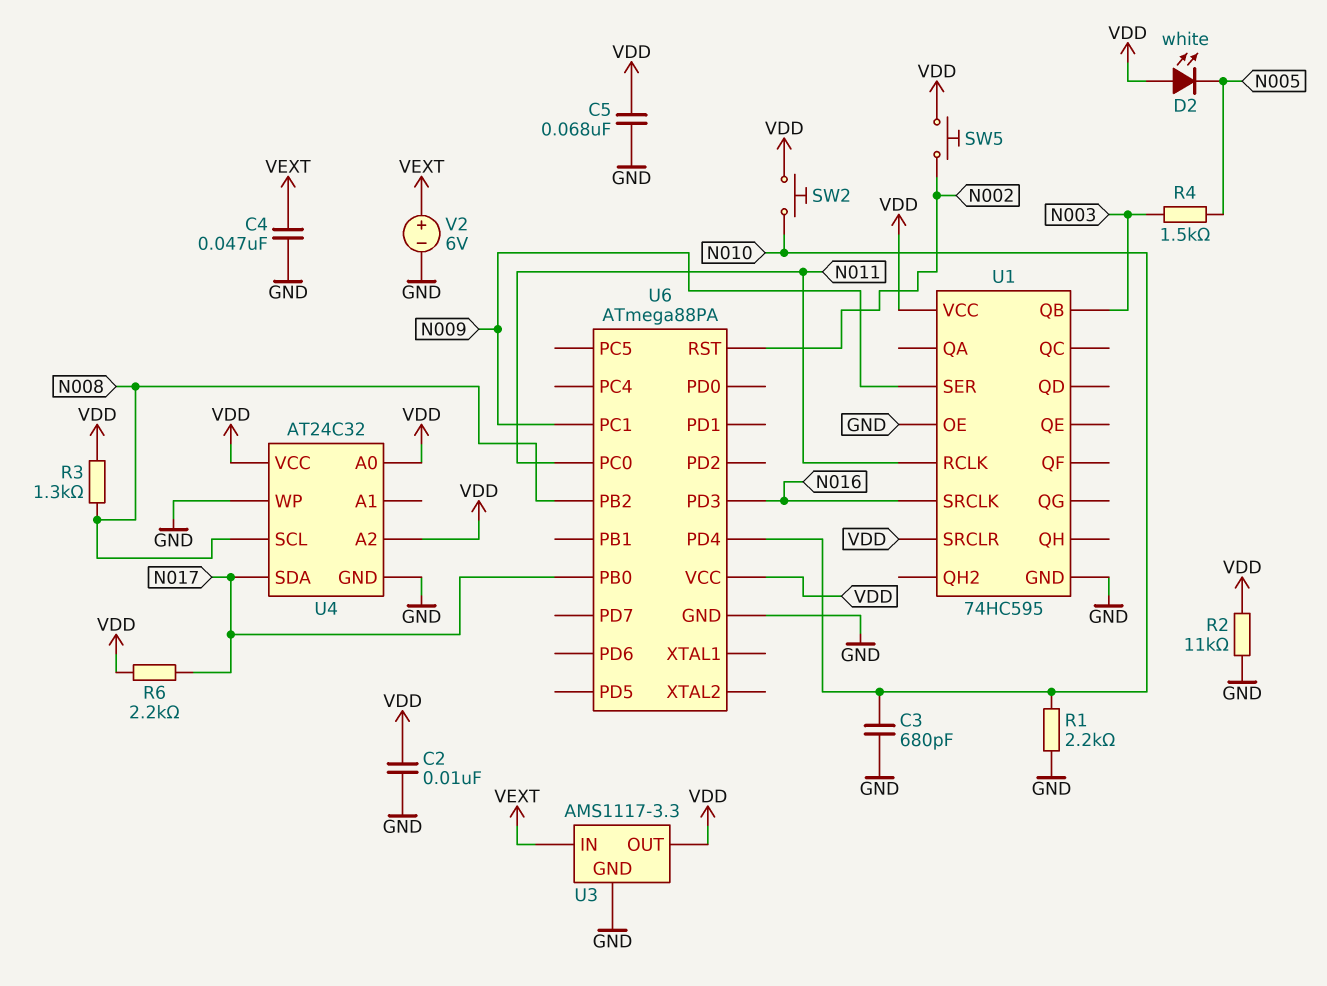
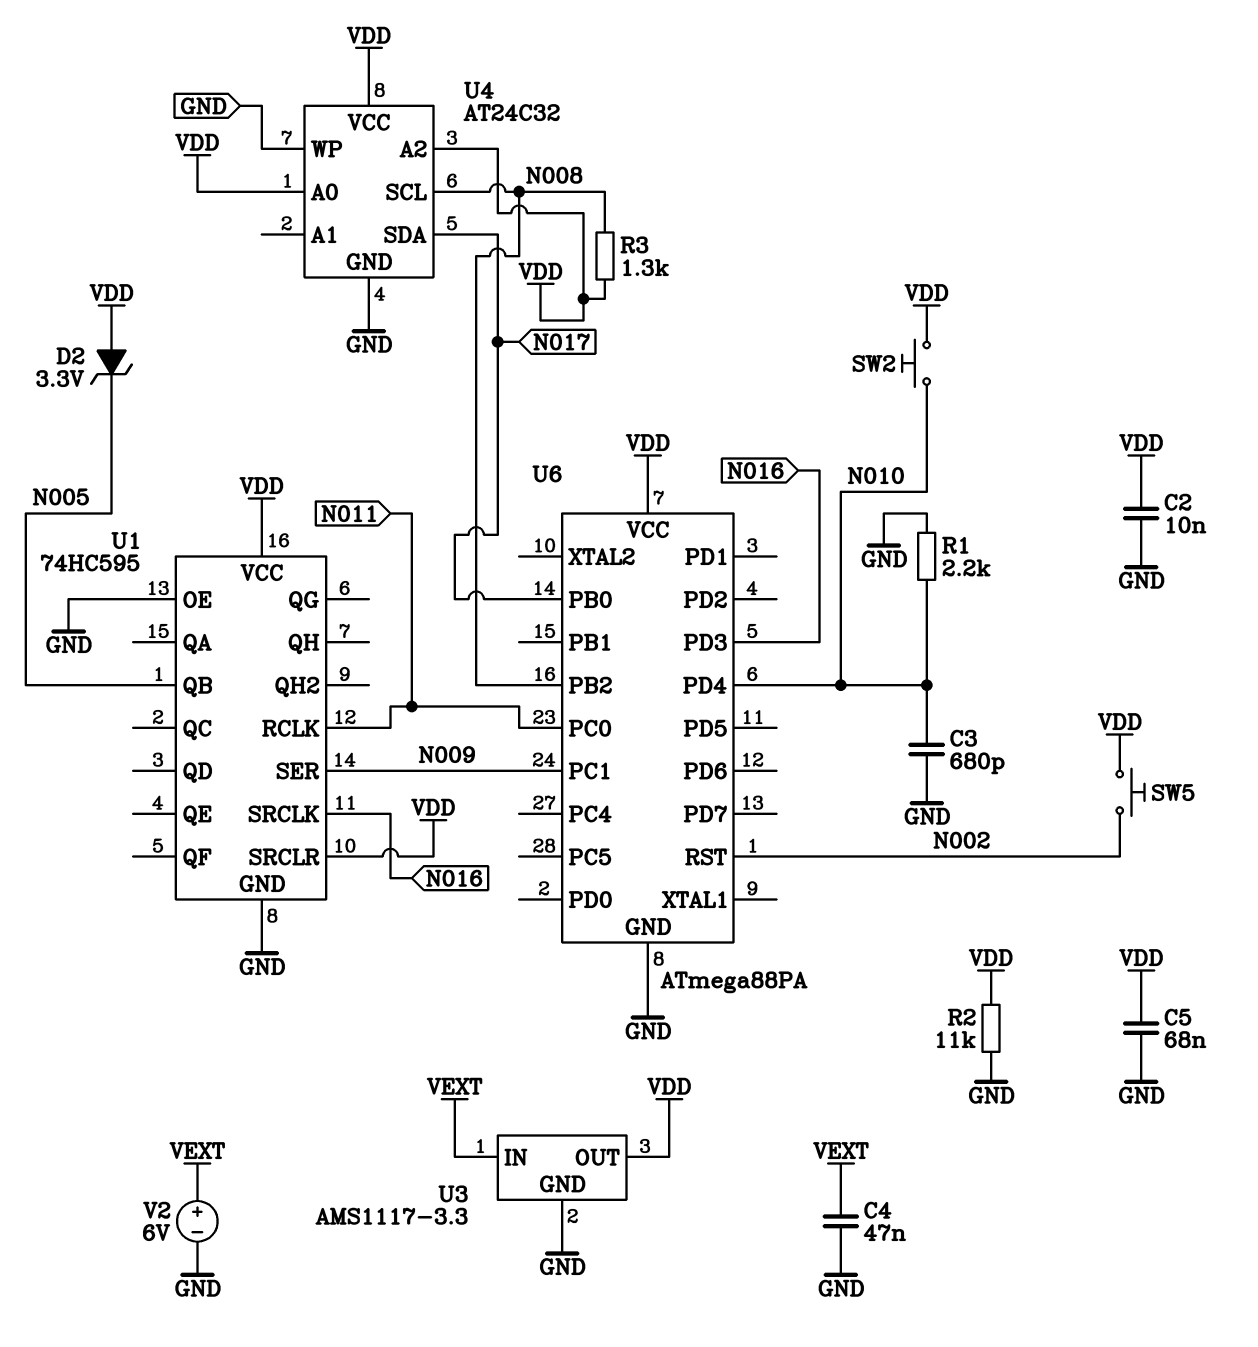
D2: LED white (A VDD, K N005) -> zener 3.3V (A VDD, K N005)
R4: 1.5k (N003, N005) -> none
R6: 2.2k (N017, VDD) -> none
U1 pin QB: N003 -> N005

